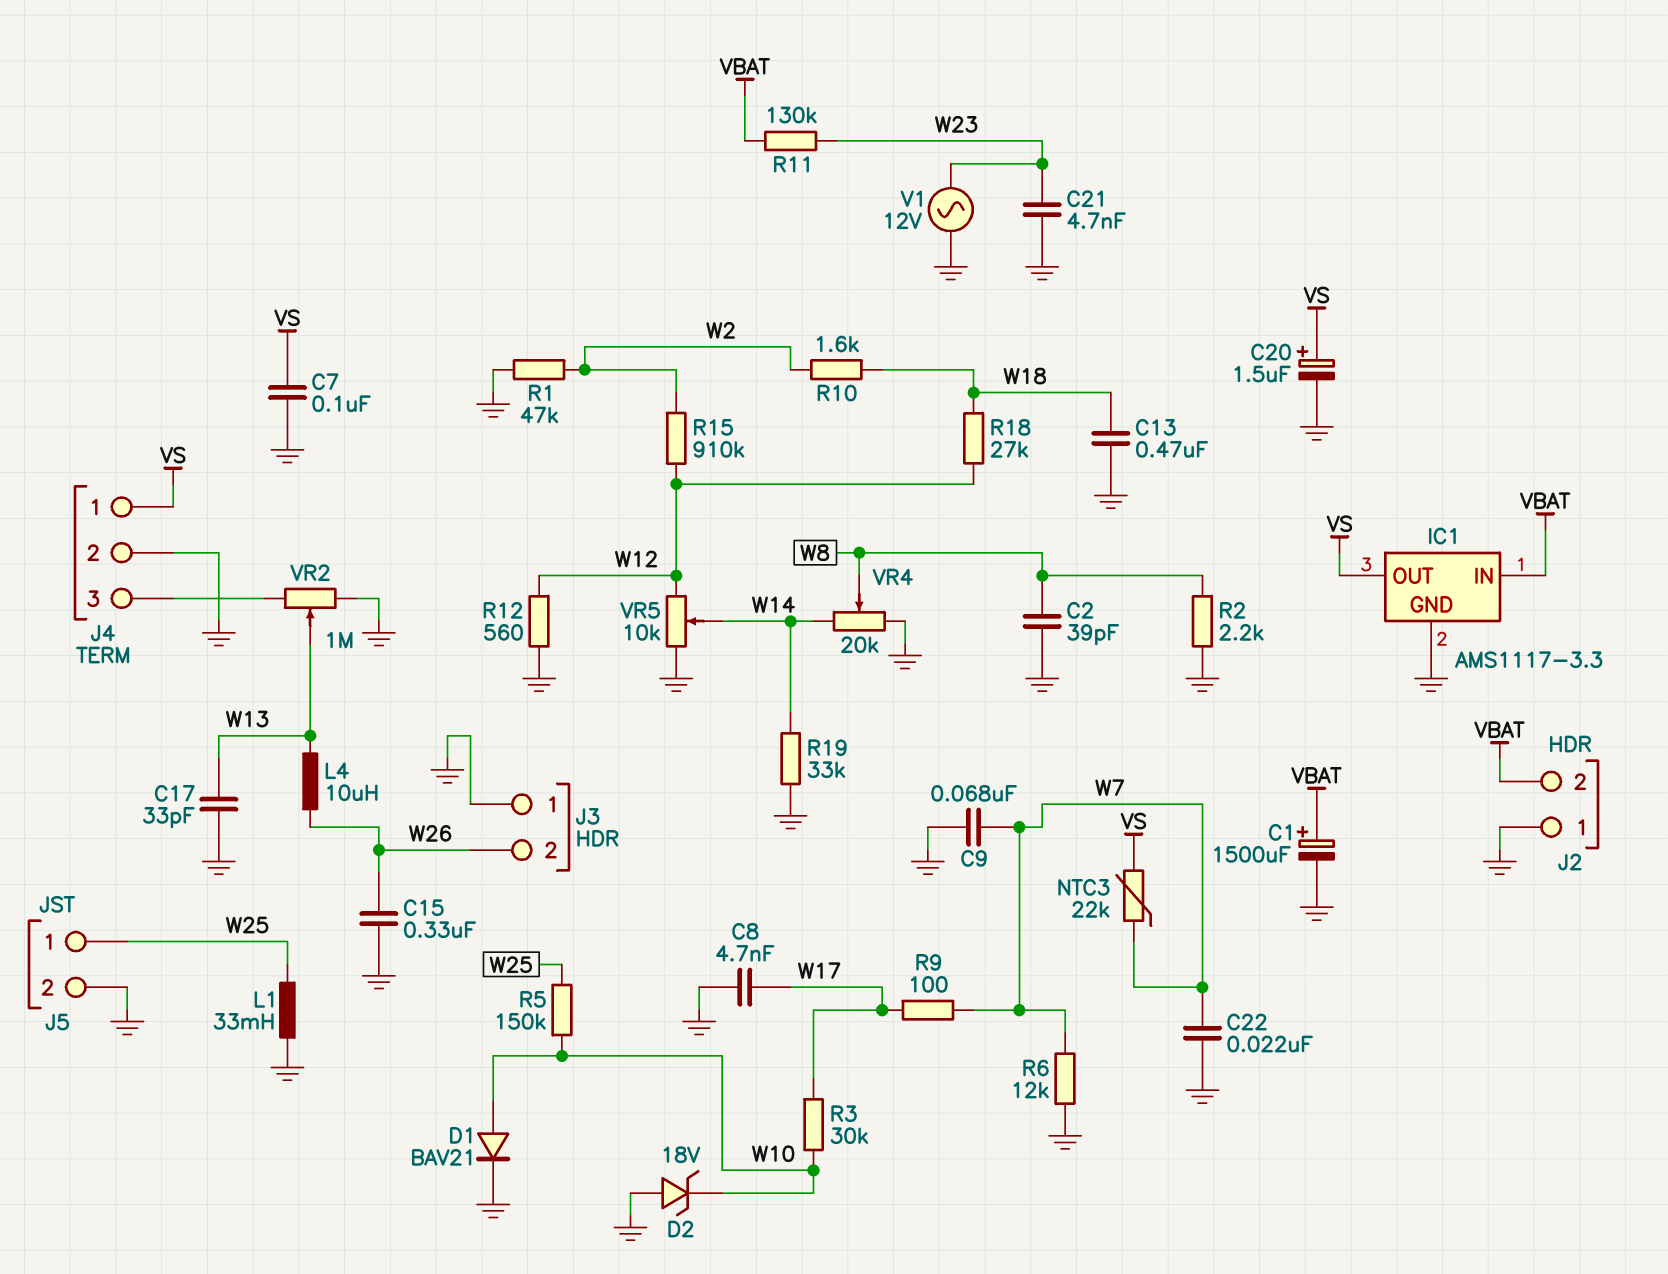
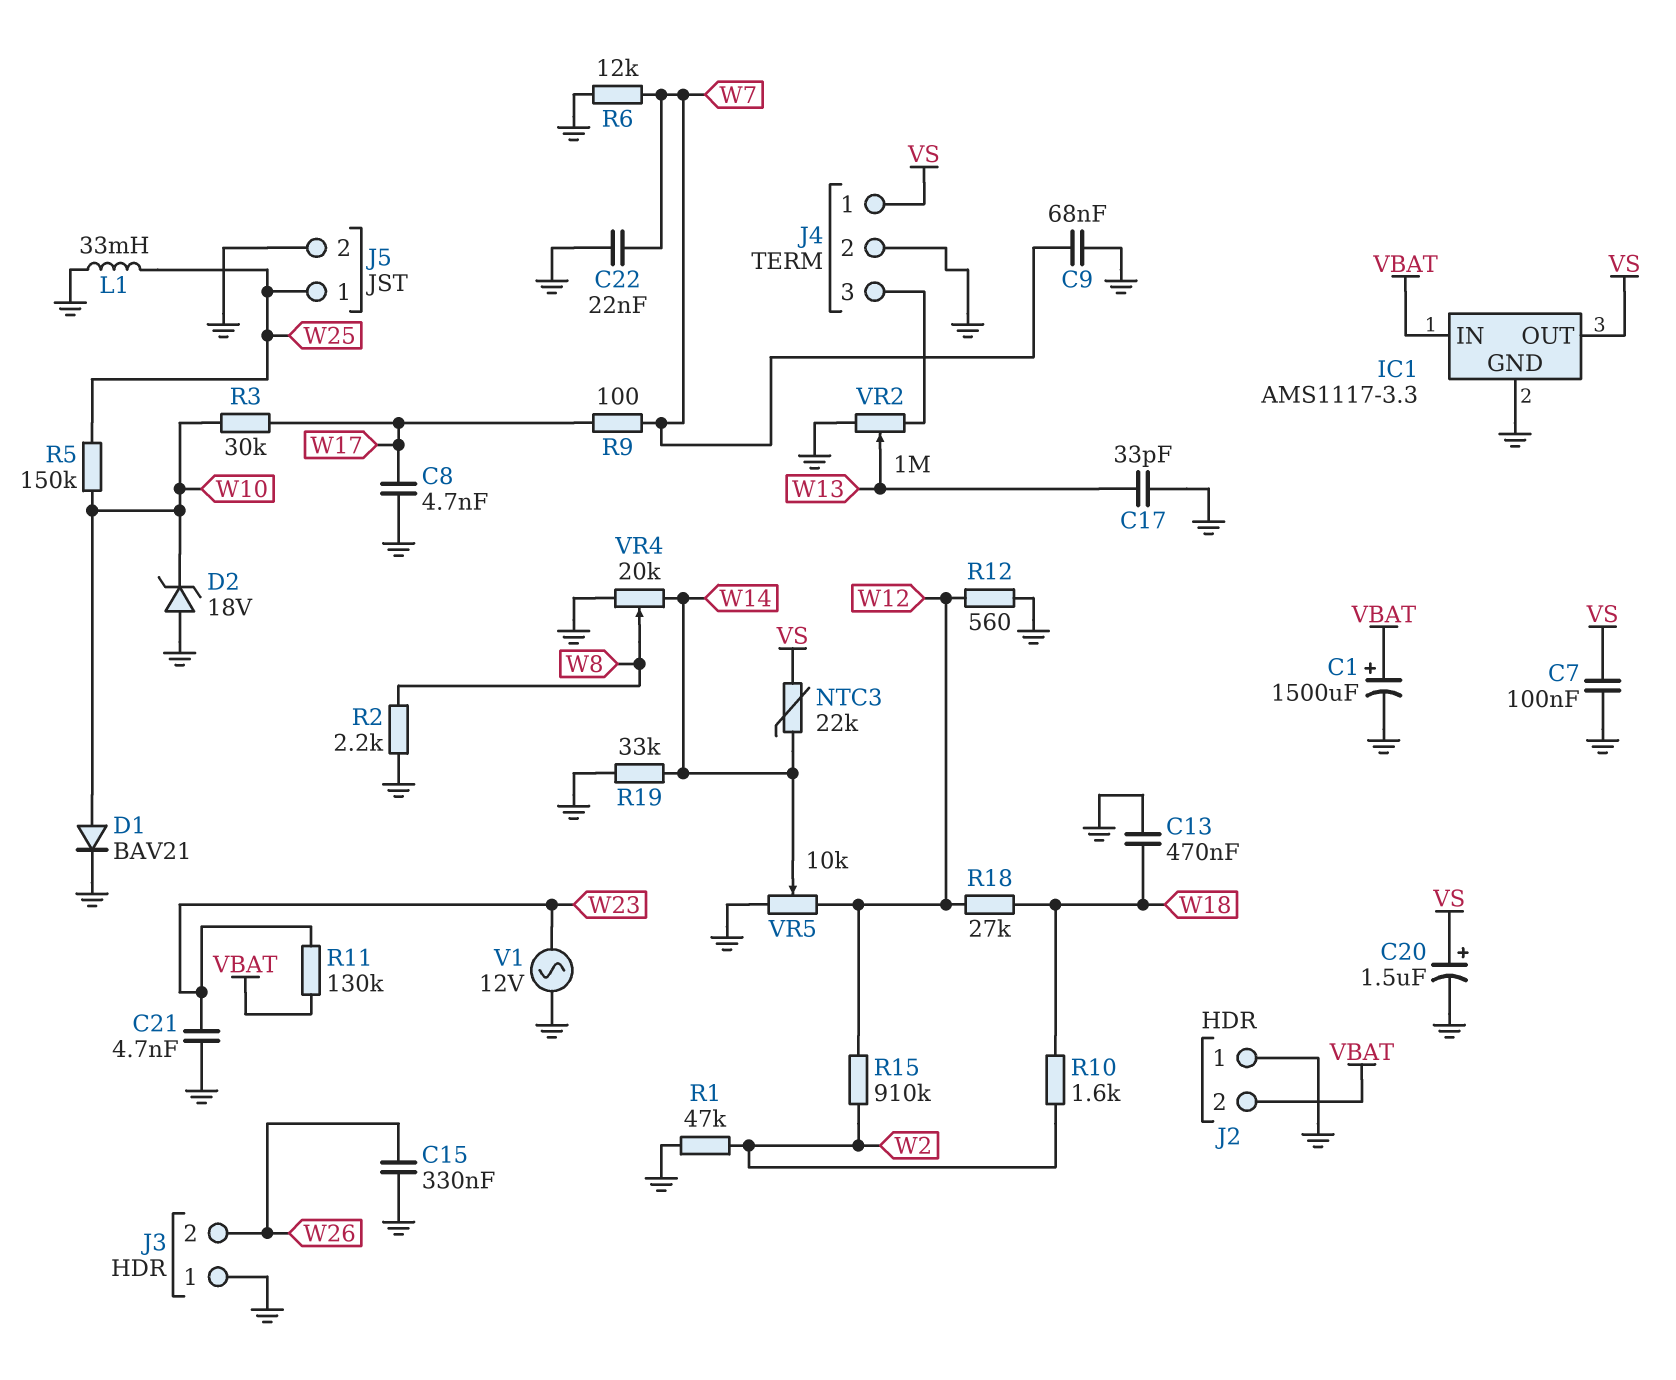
C2: 39pF (GND, W8) -> none
L4: 10uH (W13, W26) -> none
NTC3: 22k (VS, W7) -> 22k (VS, W14)

